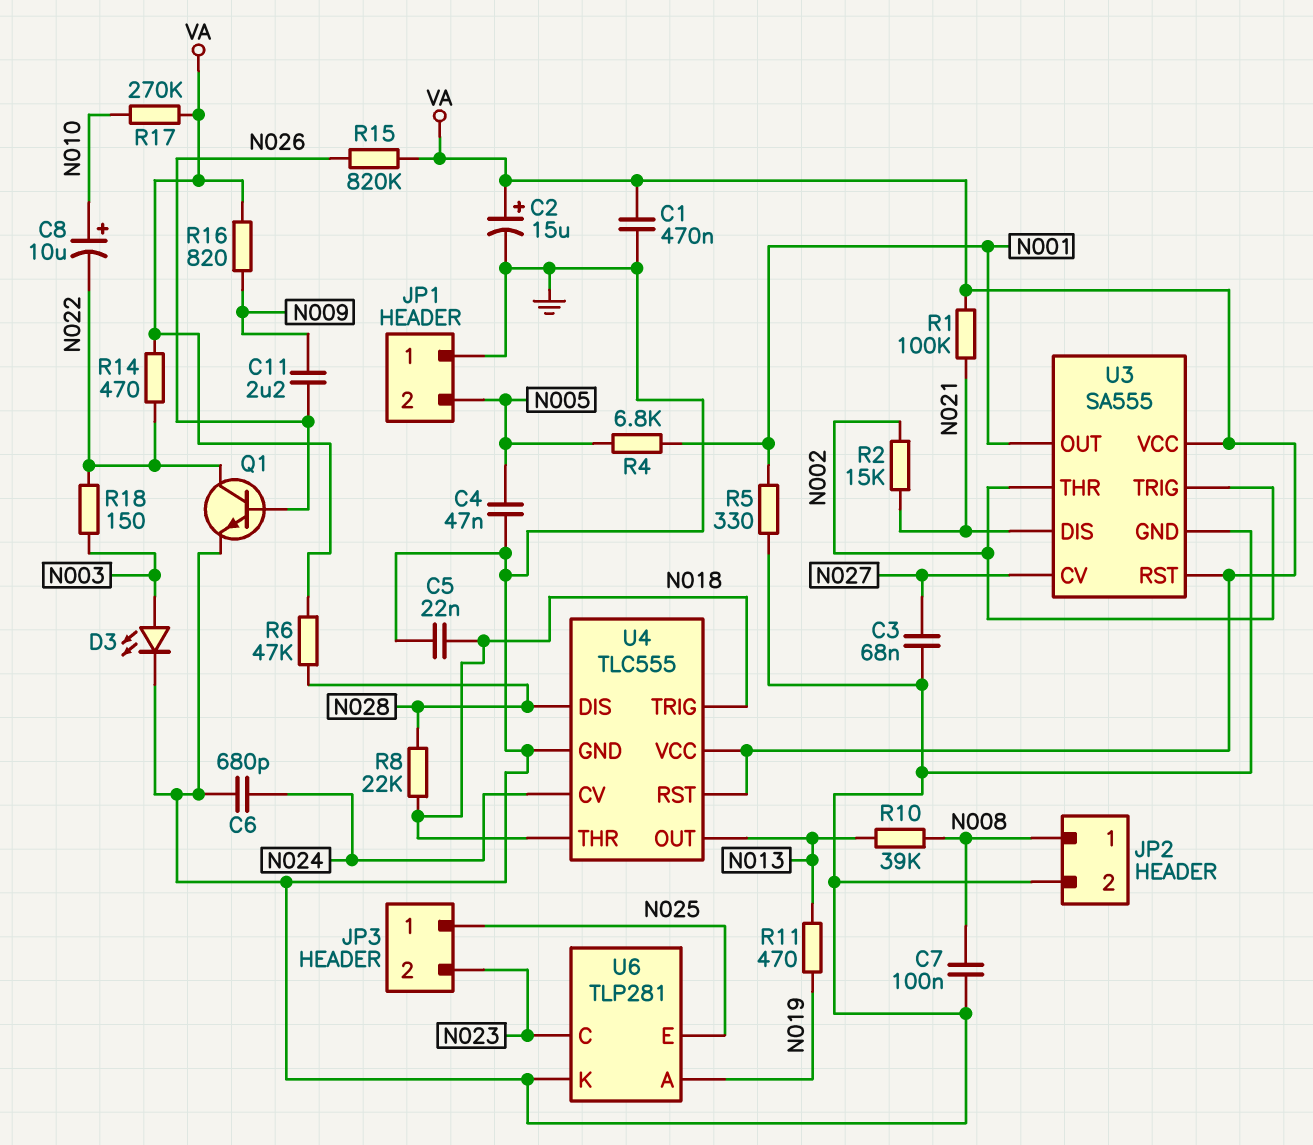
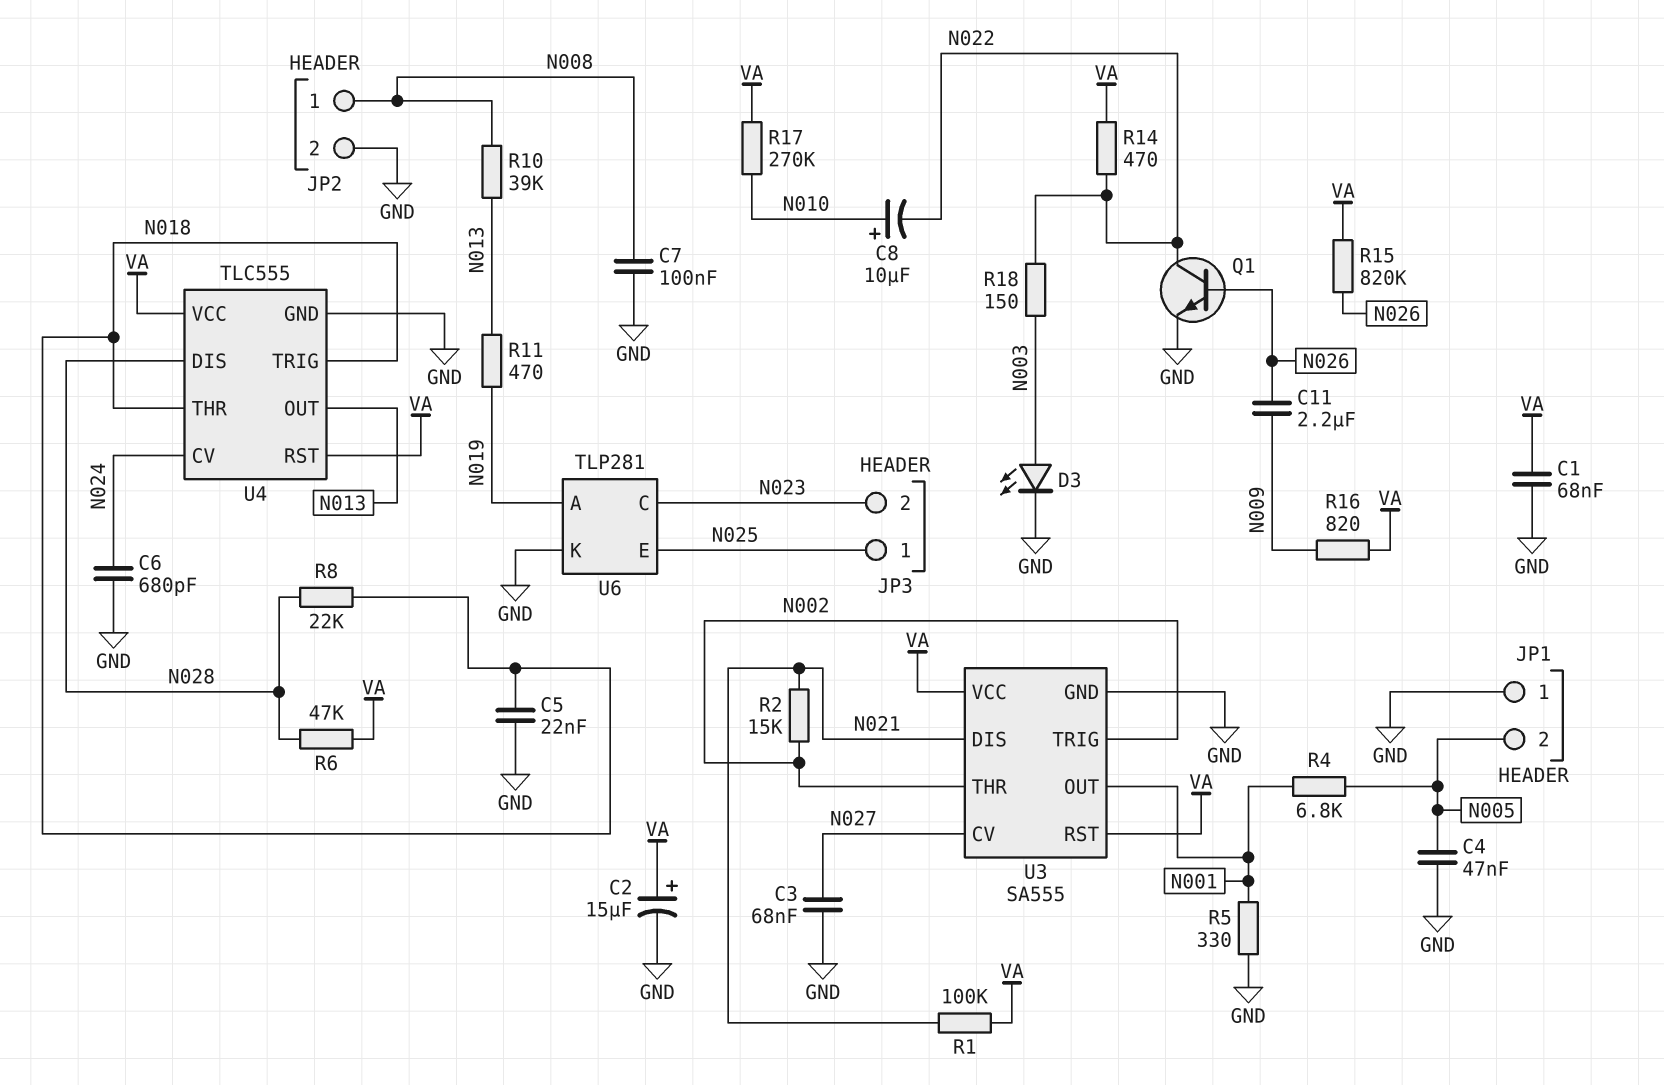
C1: 470nF (GND, VA) -> 68nF (GND, VA)

